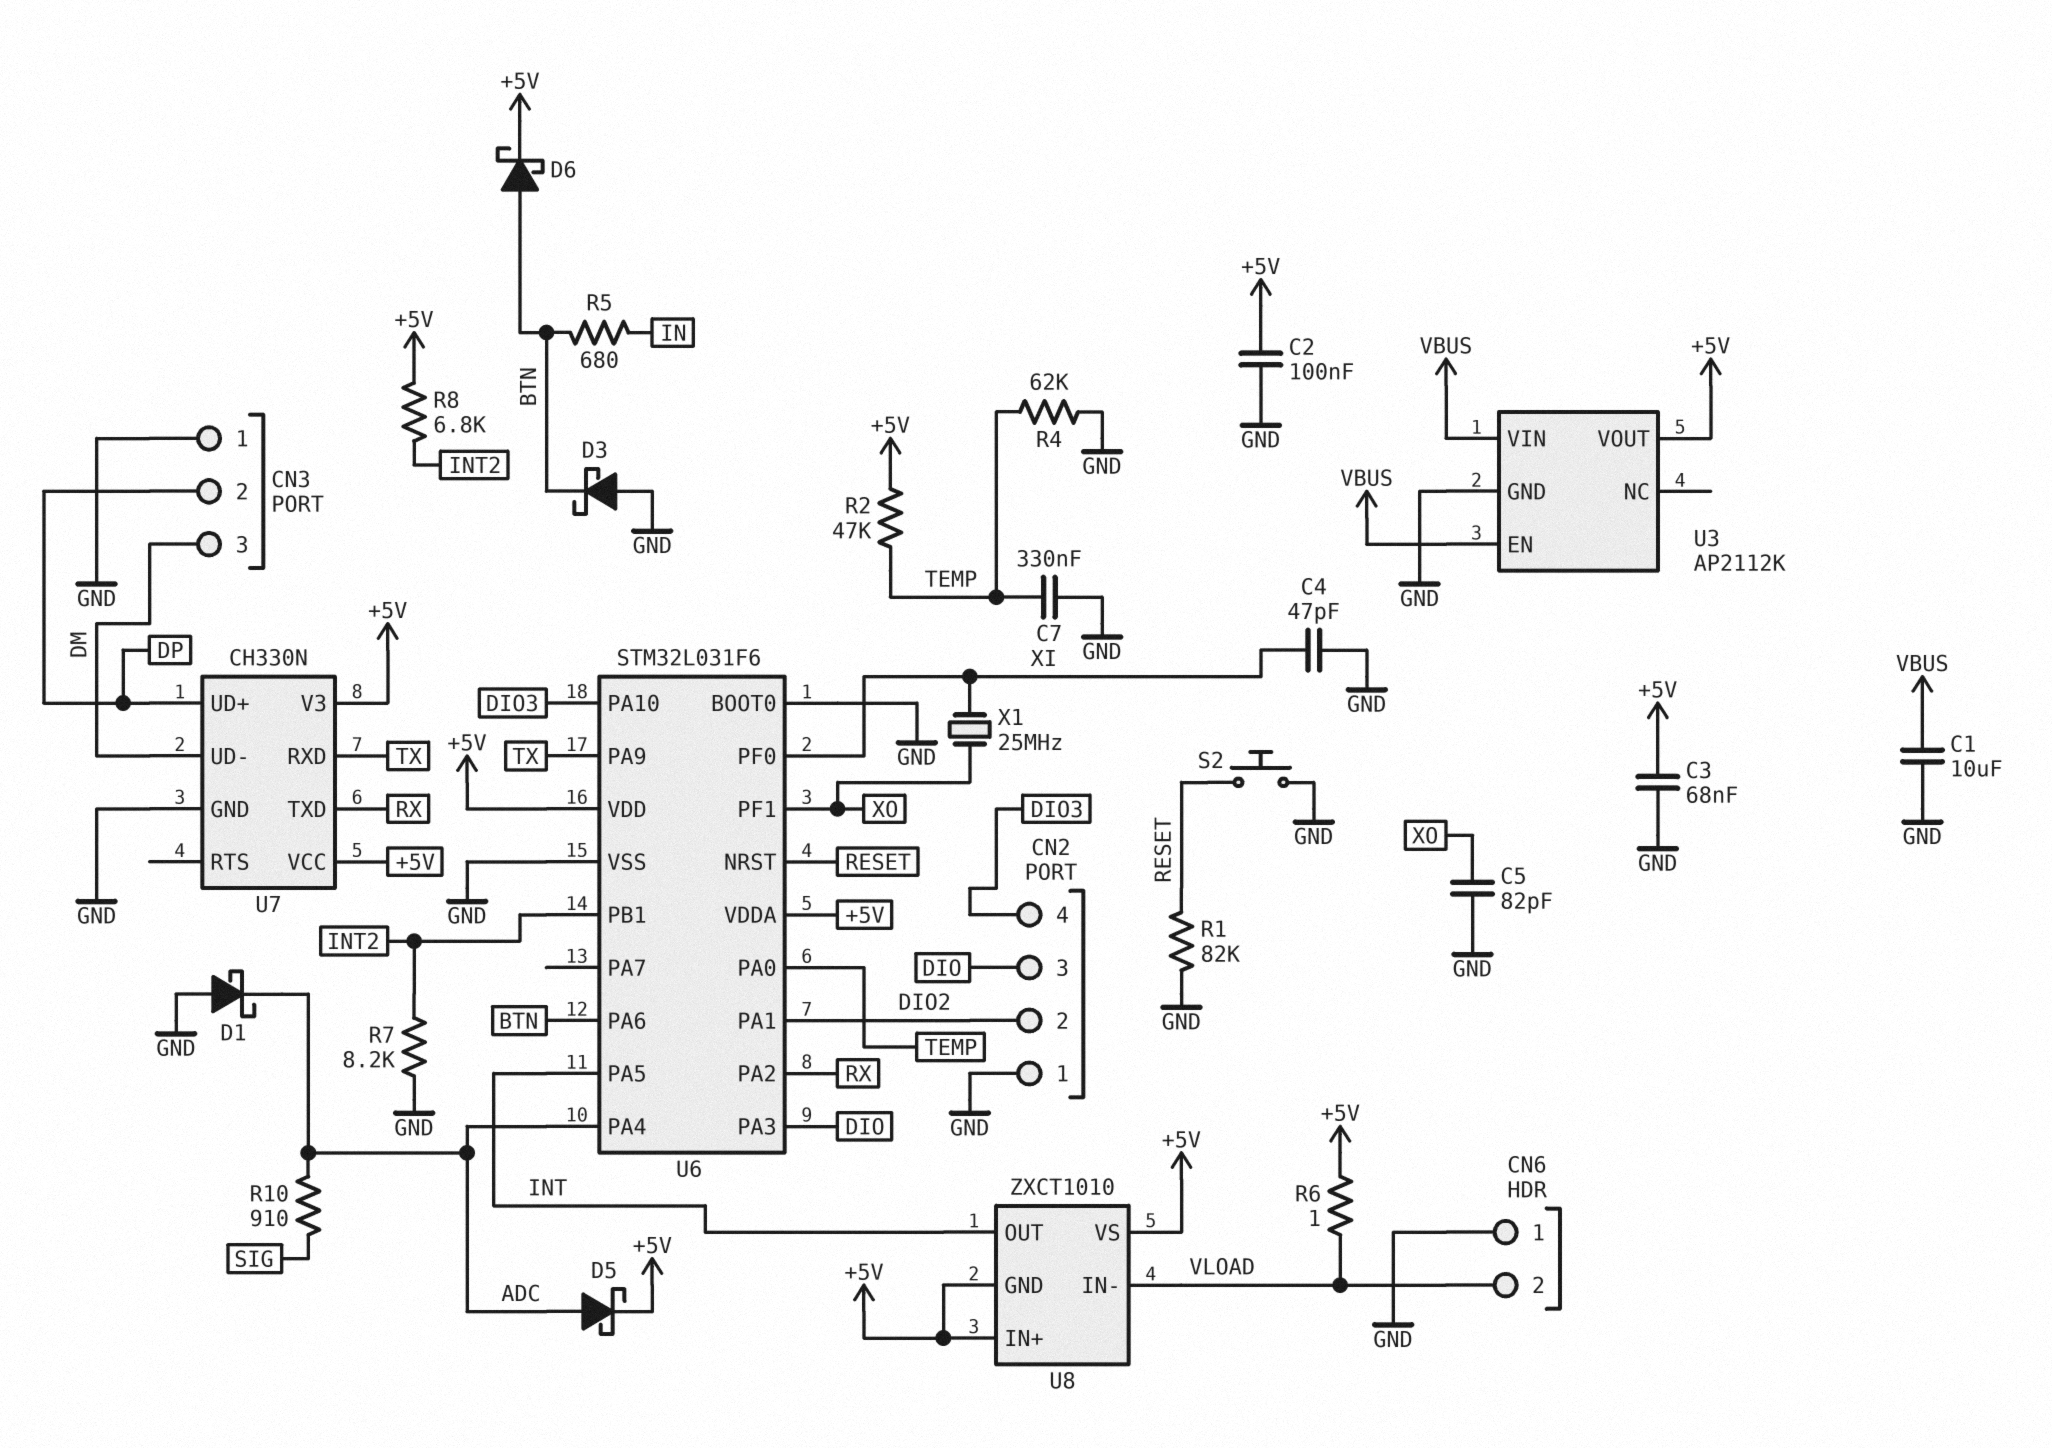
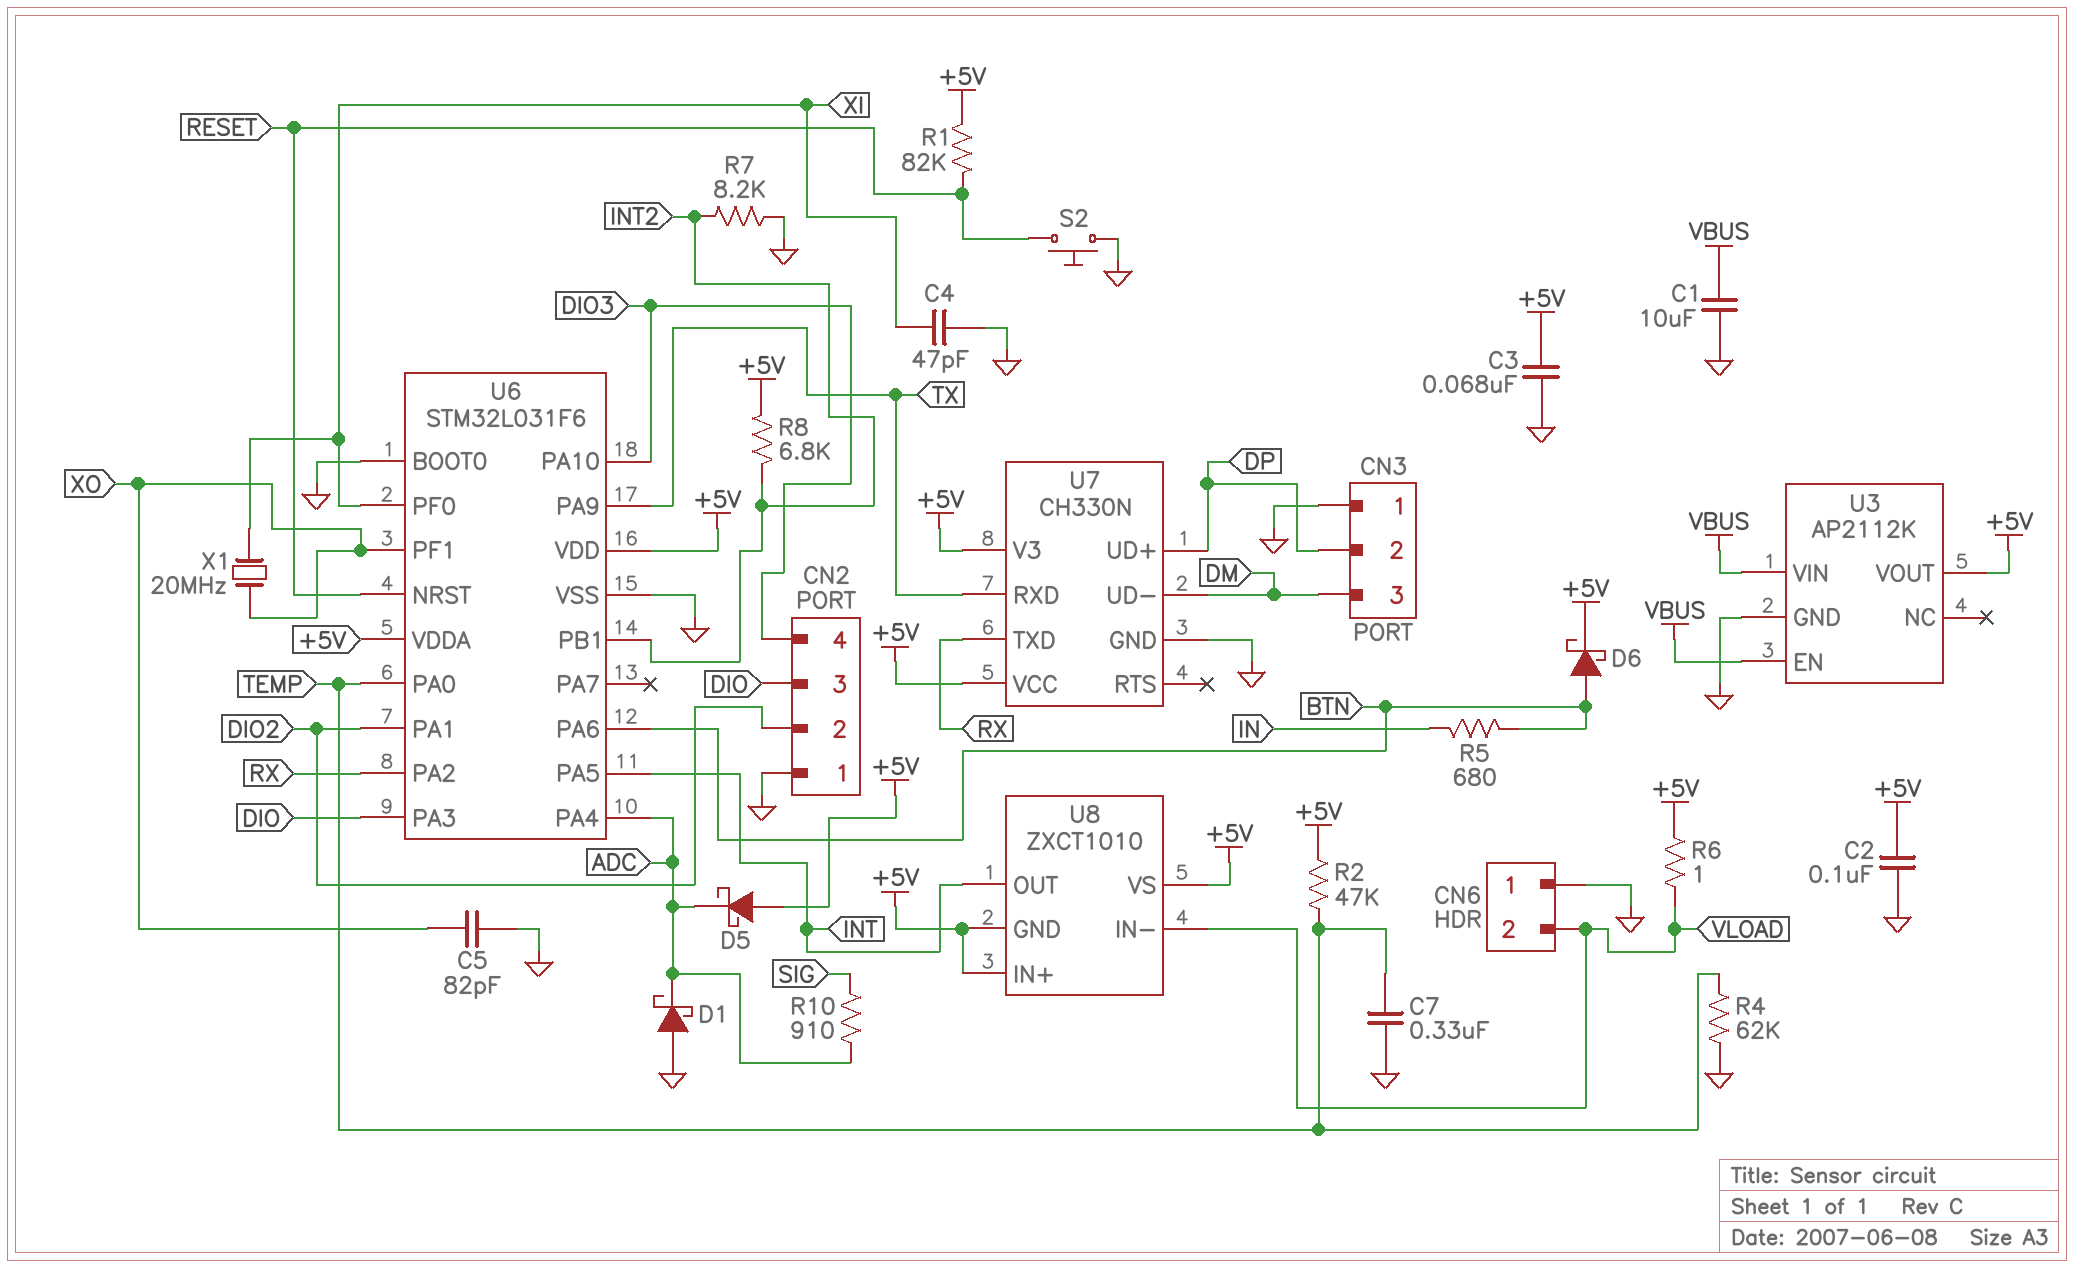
D3: schottky (A GND, K BTN) -> none
D5: schottky (A ADC, K +5V) -> schottky (A +5V, K ADC)
R1: 82k (GND, RESET) -> 82k (+5V, RESET)
X1: 25MHz (XI, XO) -> 20MHz (XI, XO)

